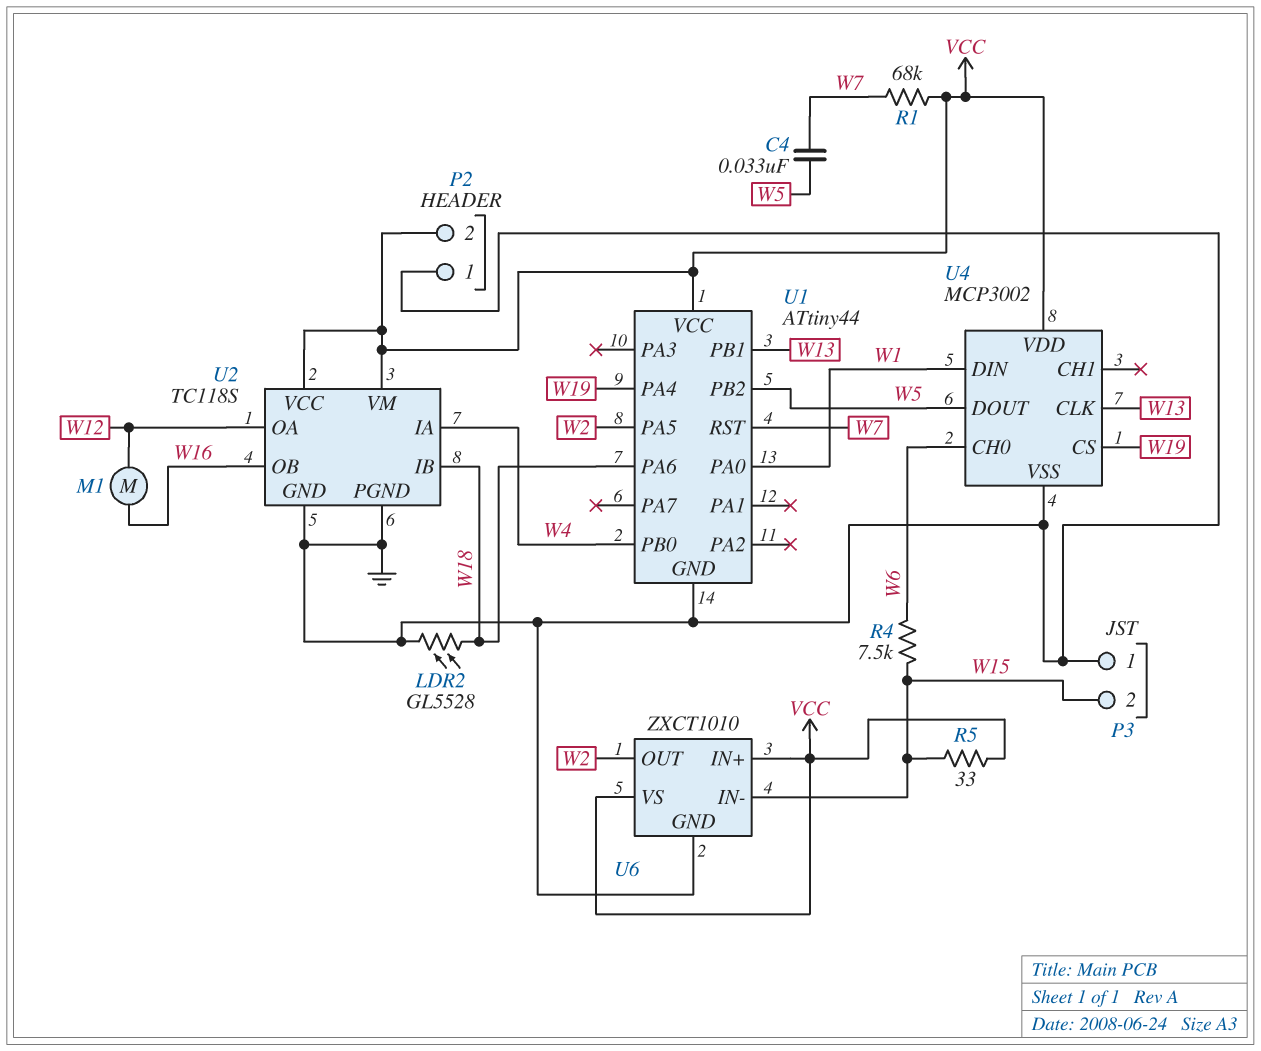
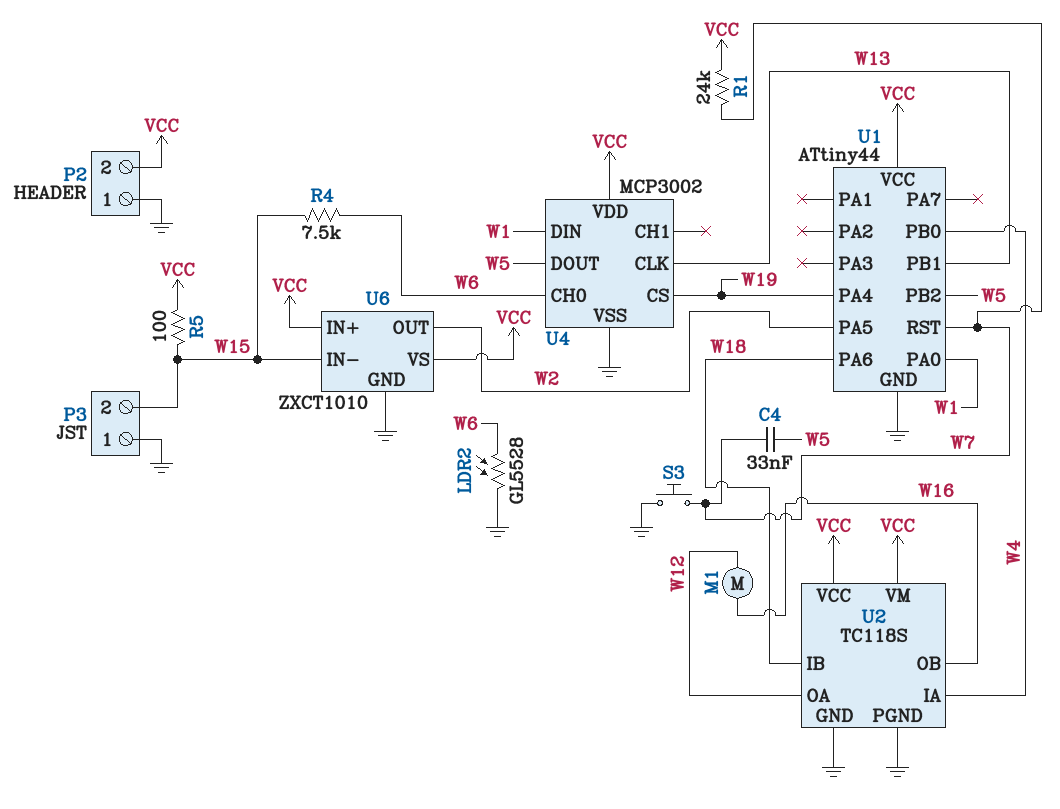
LDR2: GL5528 (GND, W18) -> GL5528 (GND, W6)
R1: 68k (VCC, W7) -> 24k (VCC, W7)
R5: 33 (VCC, W15) -> 100 (VCC, W15)
S3: none -> button (GND, W7)

